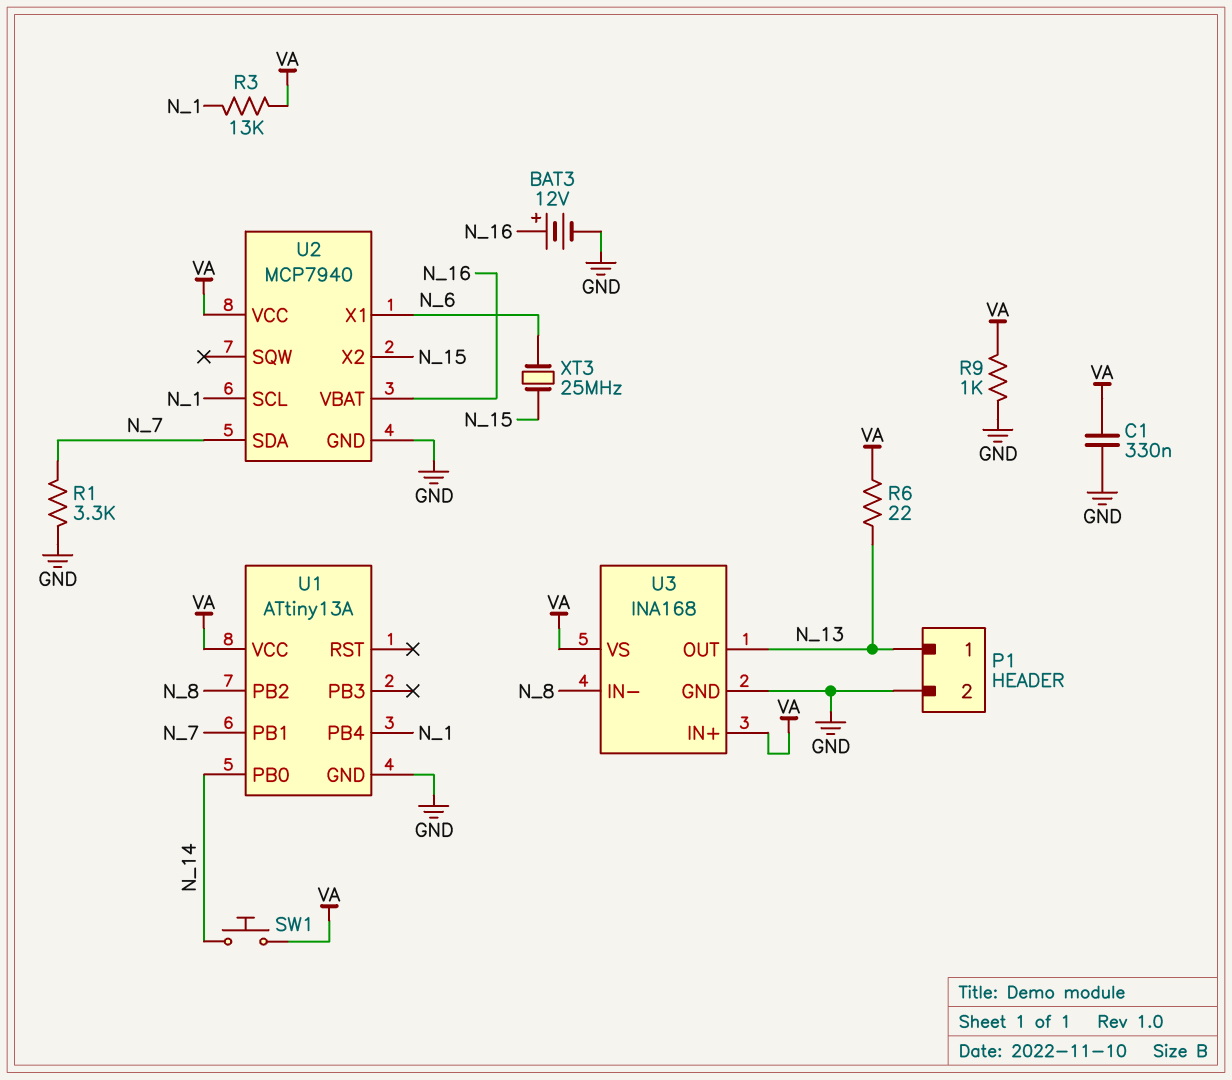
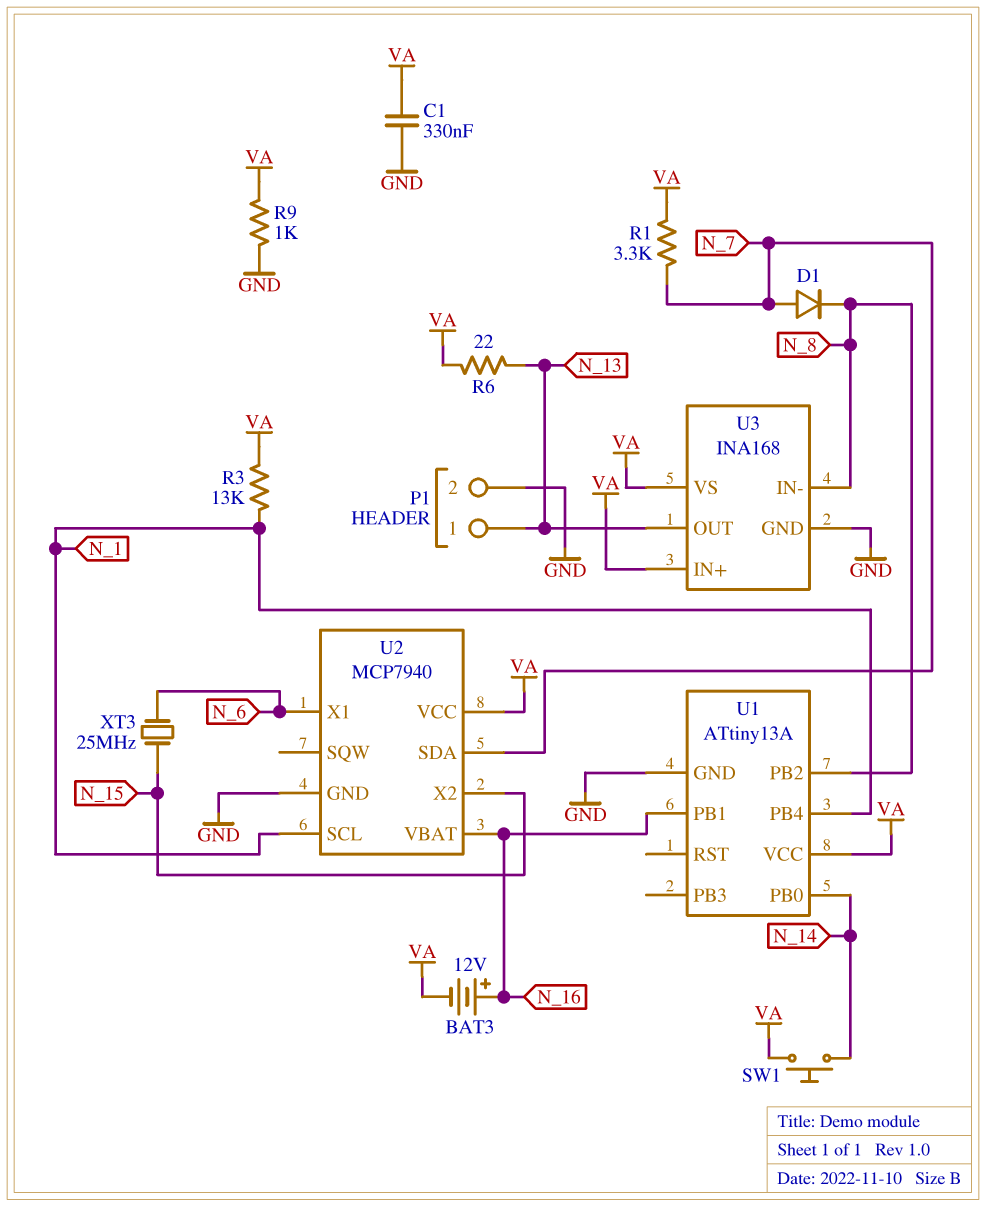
BAT3: 12V (plus N_16, minus GND) -> 12V (plus N_16, minus VA)
D1: none -> diode (A N_7, K N_8)
R1: 3.3k (GND, N_7) -> 3.3k (N_7, VA)
U1 pin PB1: N_7 -> N_16

